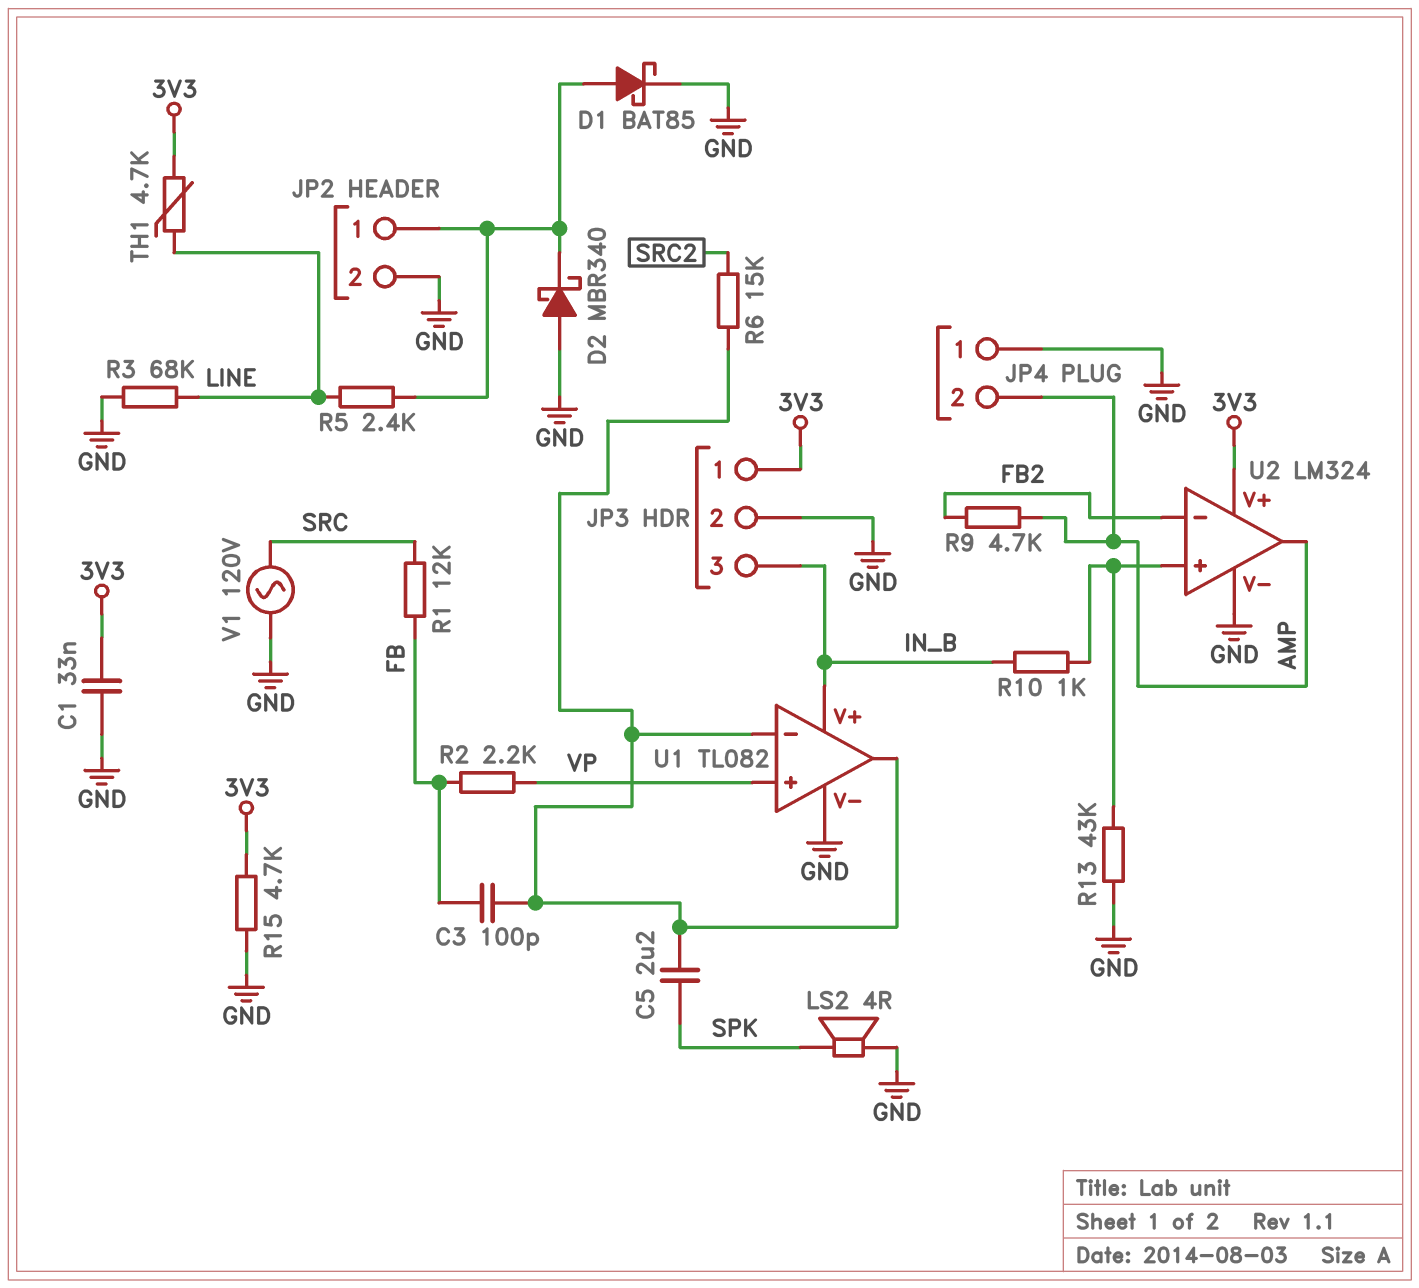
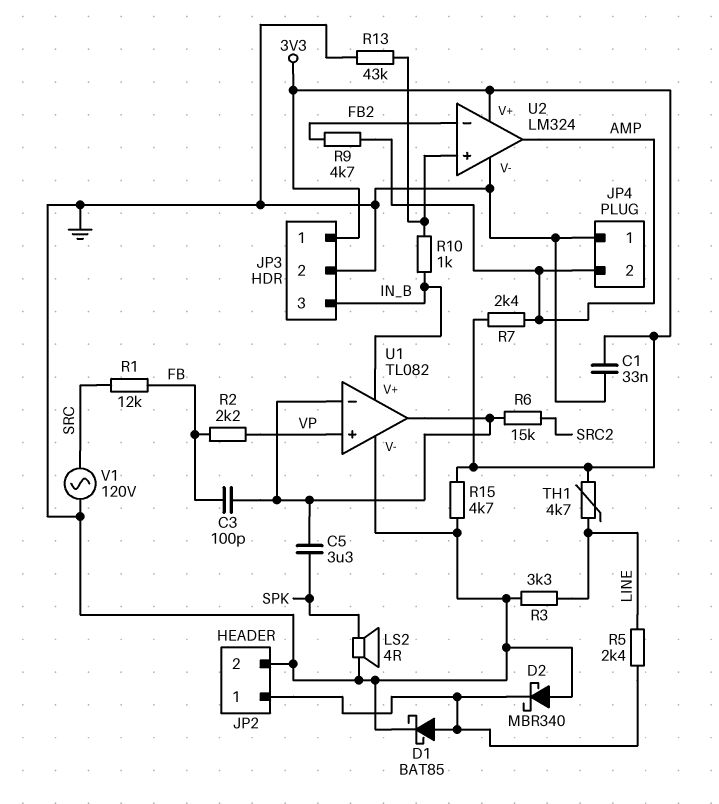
C5: 2.2uF (SPK, U1/in-) -> 3.3uF (SPK, U1/in-)
R3: 68k (GND, LINE) -> 3.3k (GND, LINE)
R7: none -> 2.4k (3V3, AMP)

